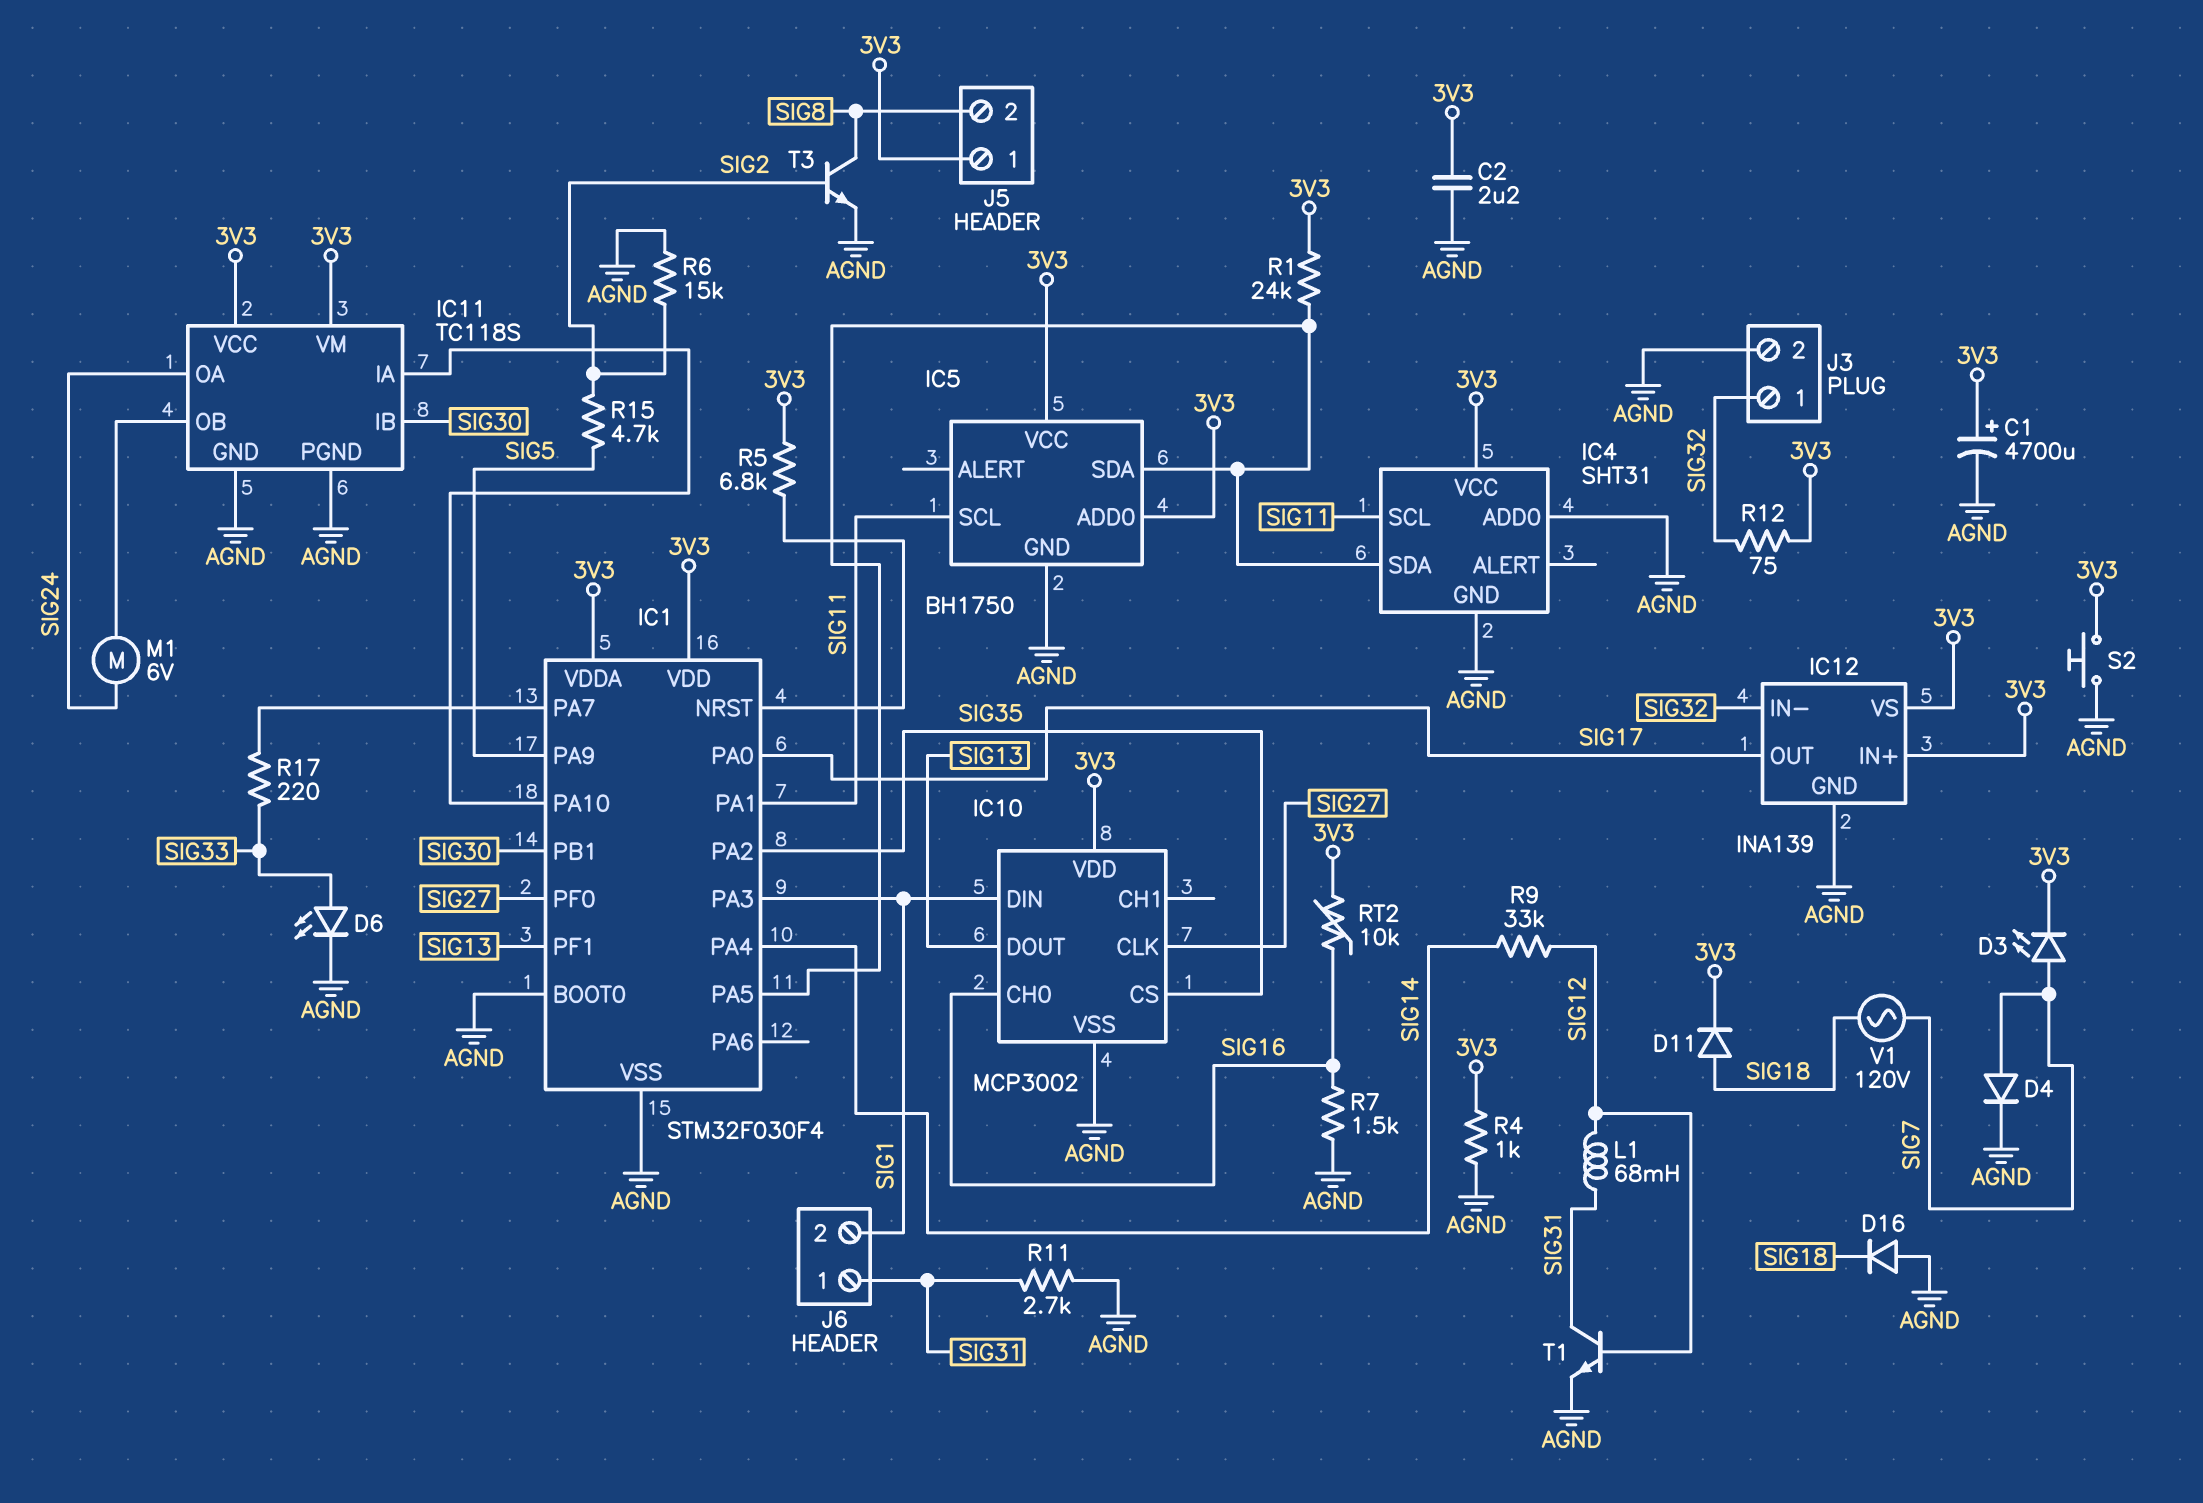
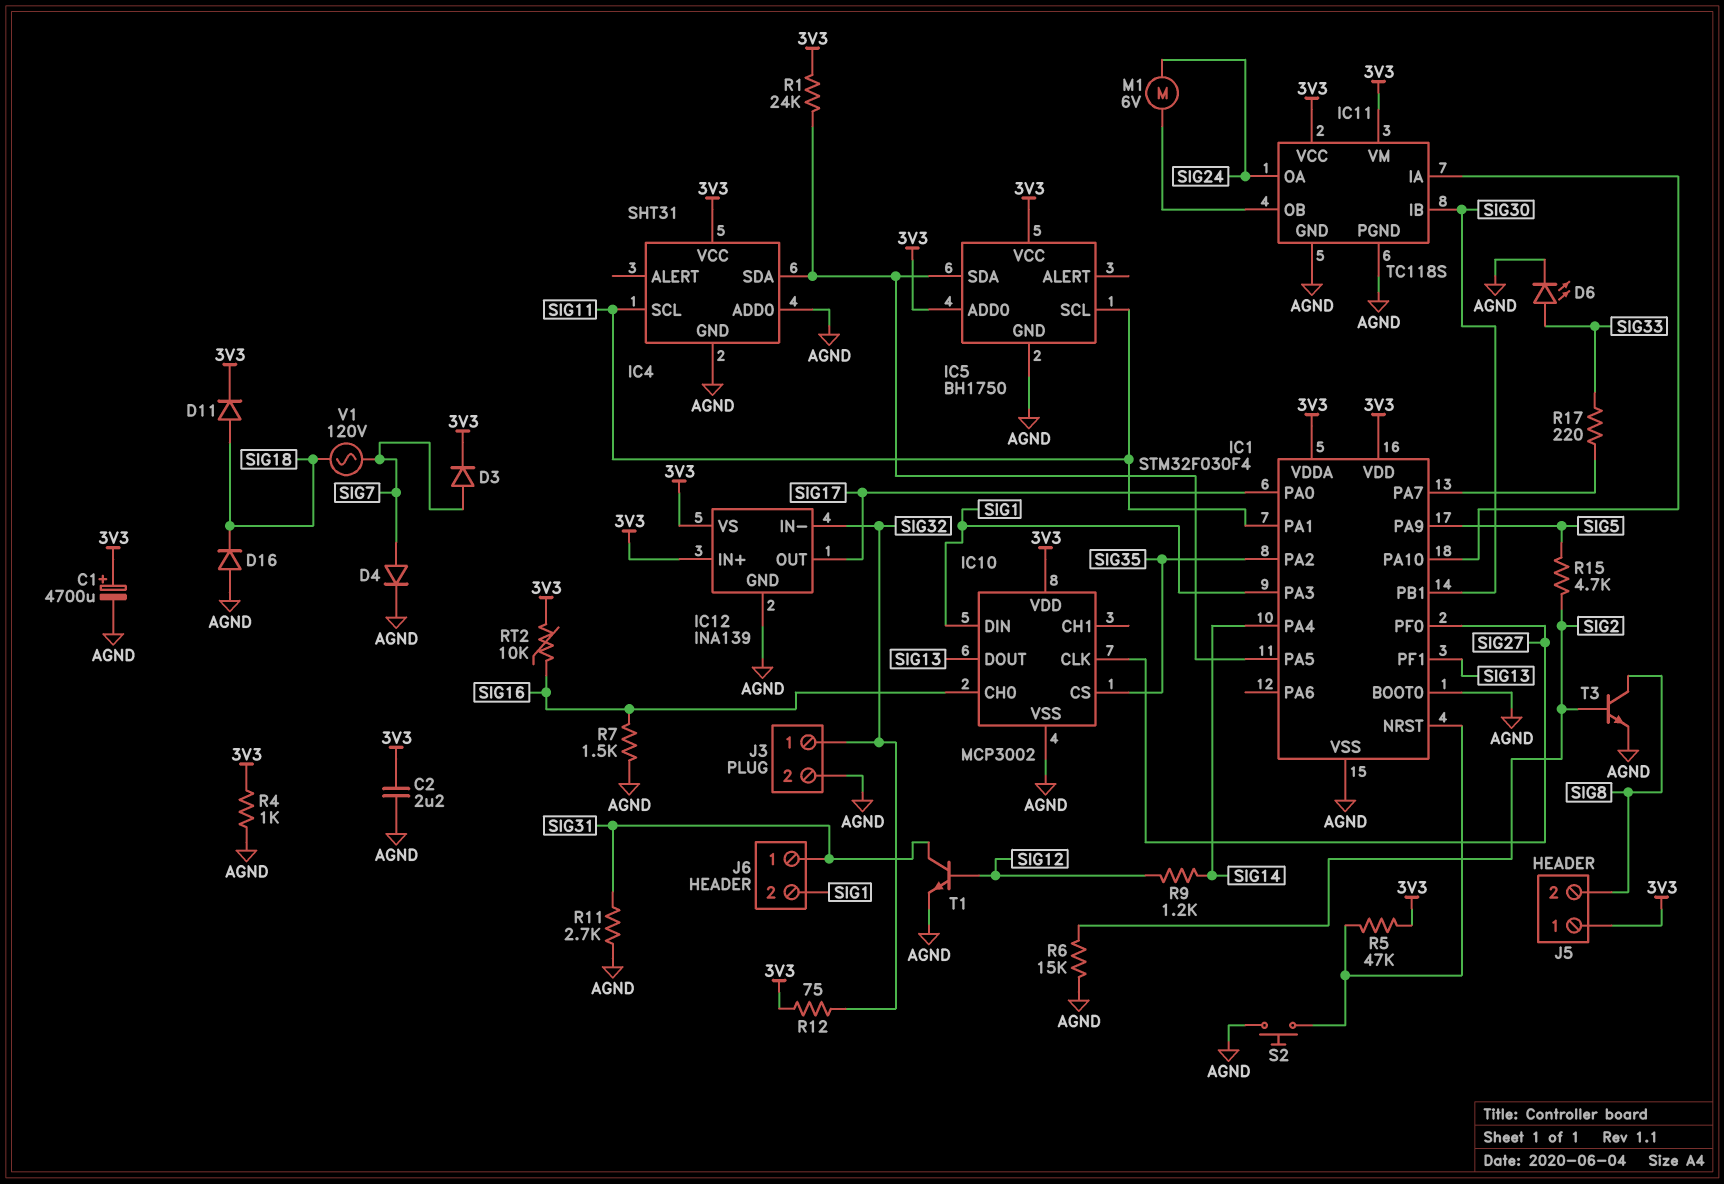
D3: LED (A SIG7, K 3V3) -> diode (A SIG7, K 3V3)
L1: 68mH (SIG12, SIG31) -> none
R5: 6.8k (3V3, IC1/NRST) -> 47k (3V3, IC1/NRST)
R9: 33k (SIG12, SIG14) -> 1.2k (SIG12, SIG14)
S2: button (3V3, AGND) -> button (AGND, IC1/NRST)

